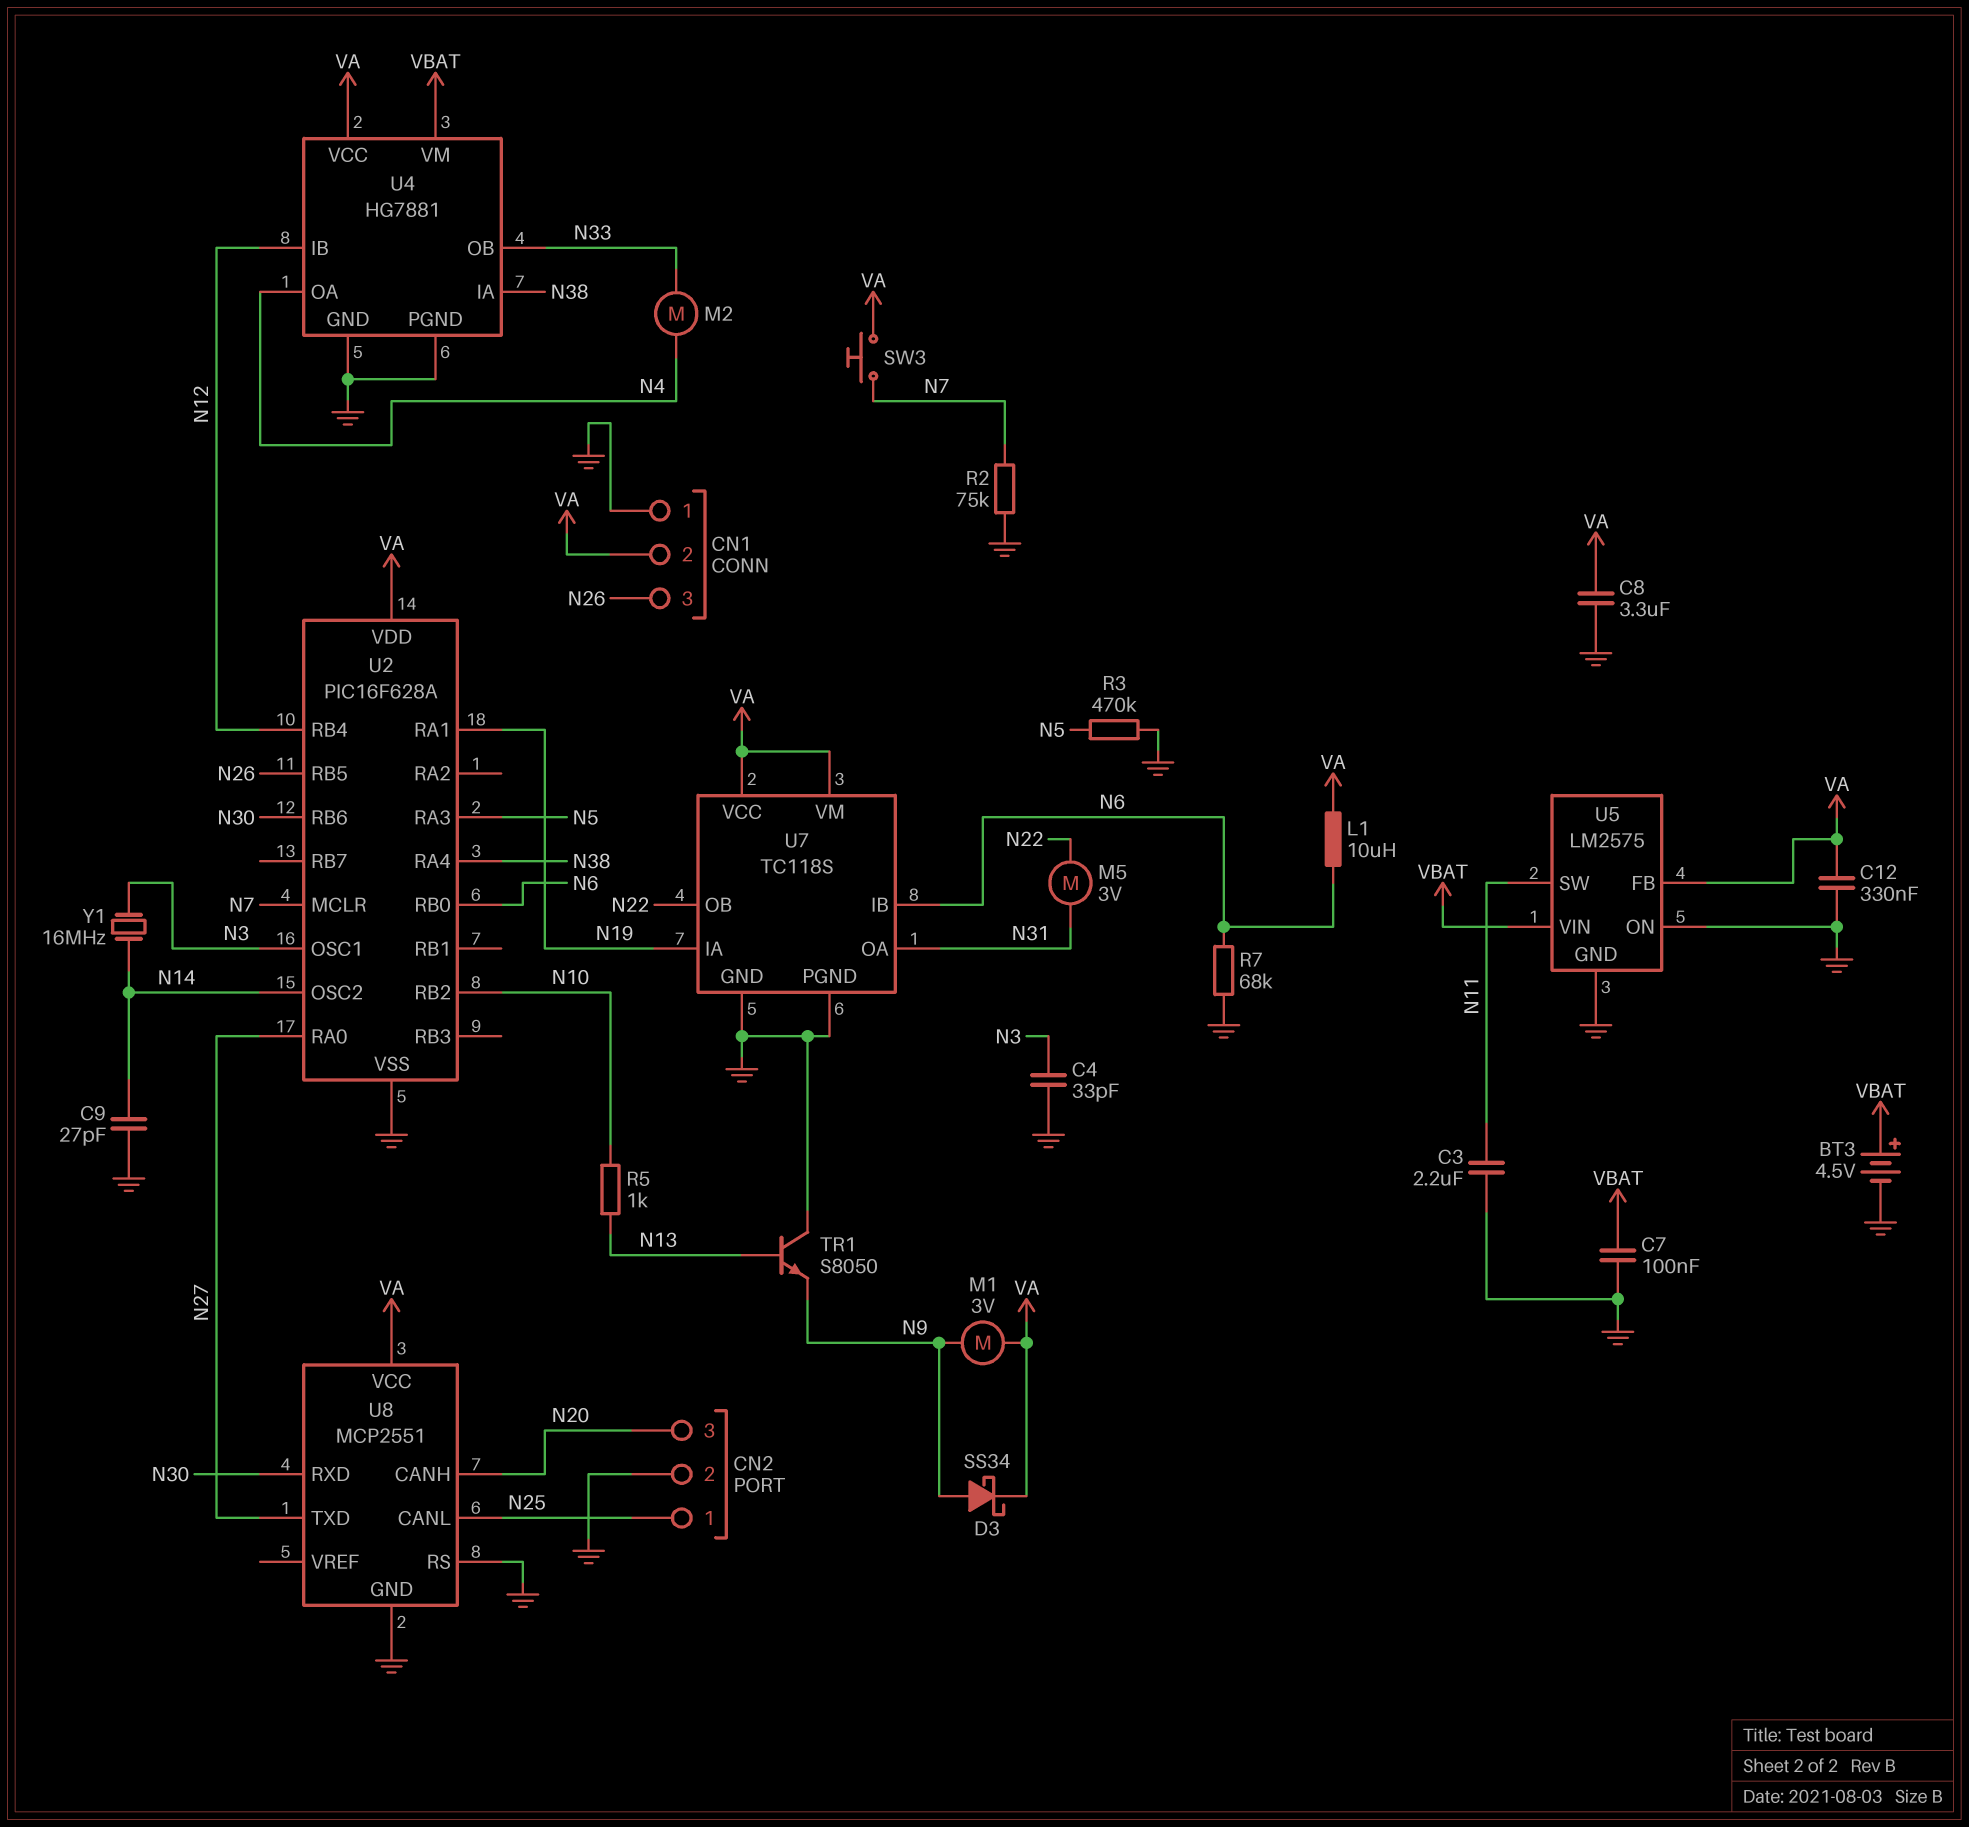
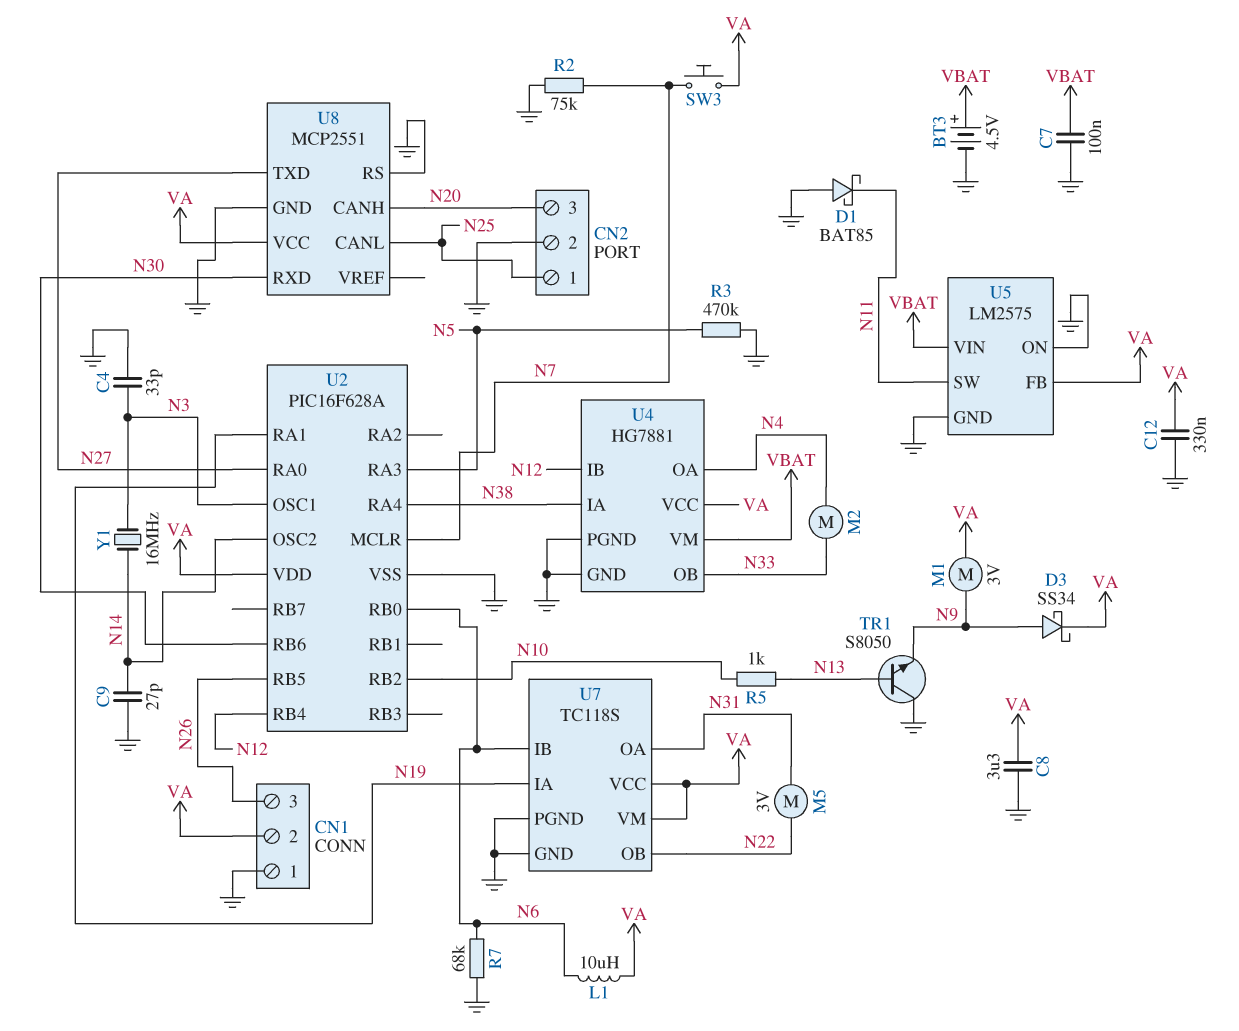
C3: 2.2uF (GND, N11) -> none
D1: none -> schottky BAT85 (A GND, K N11)

